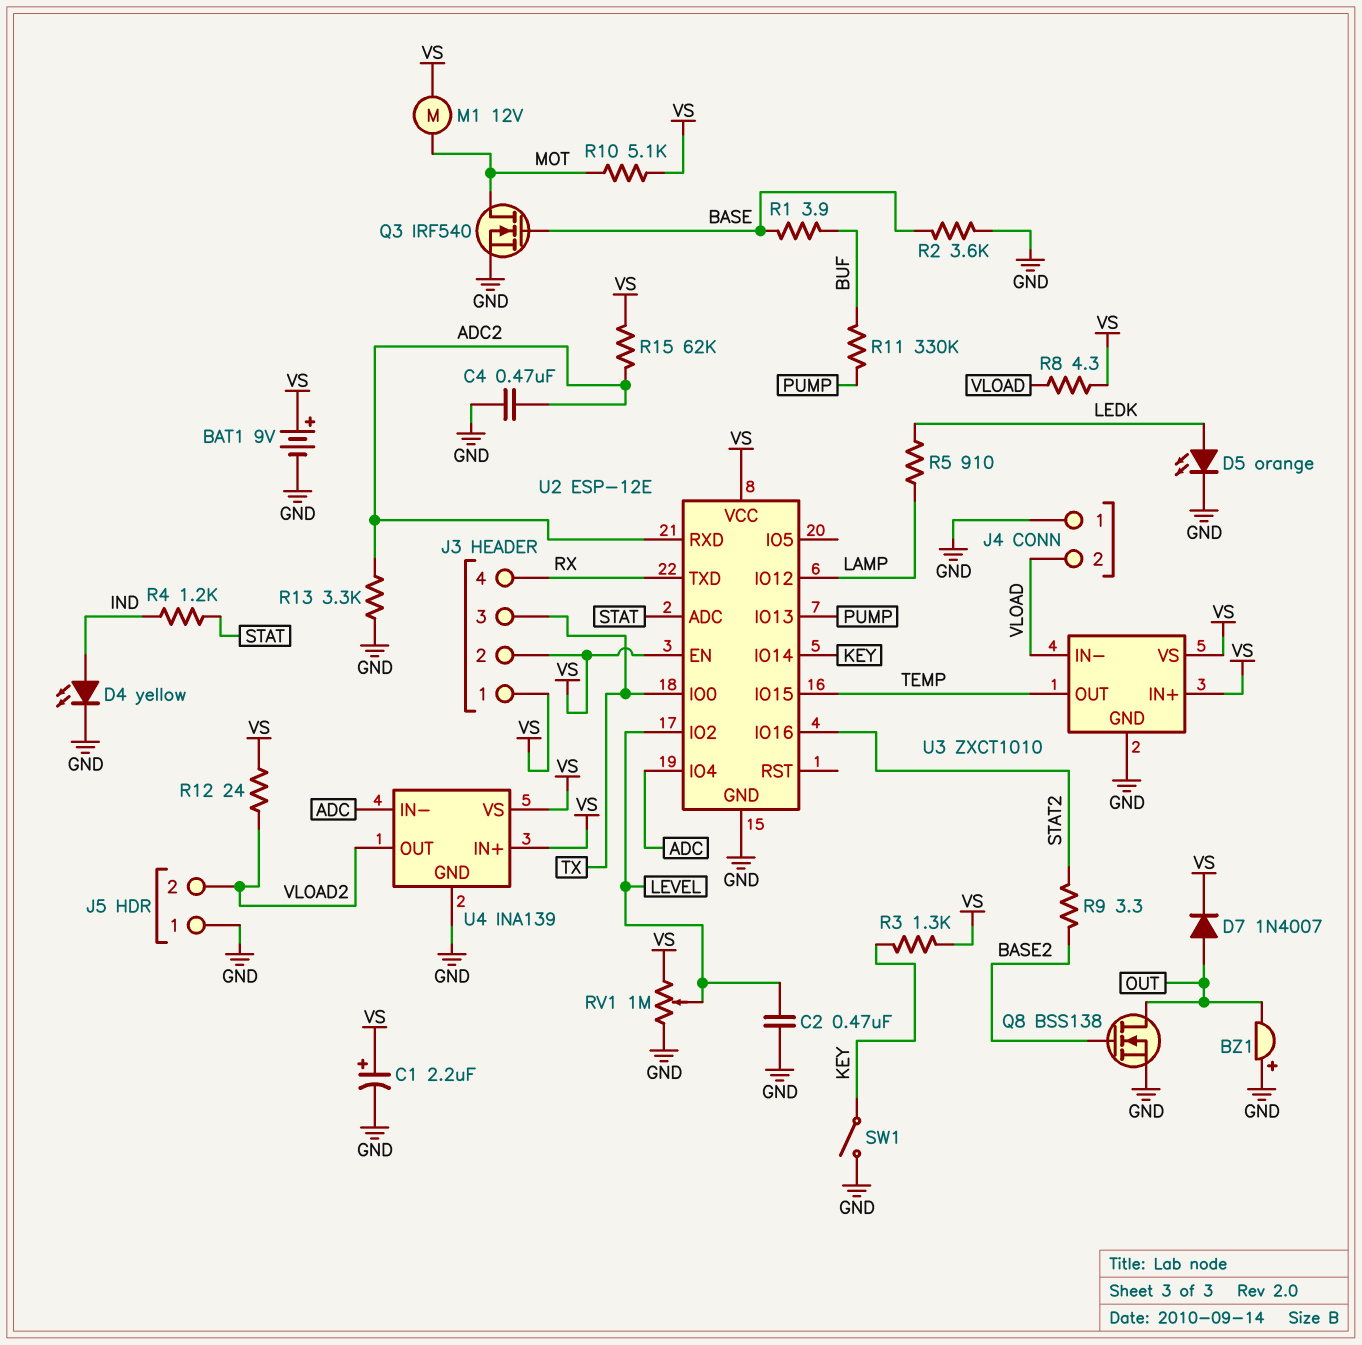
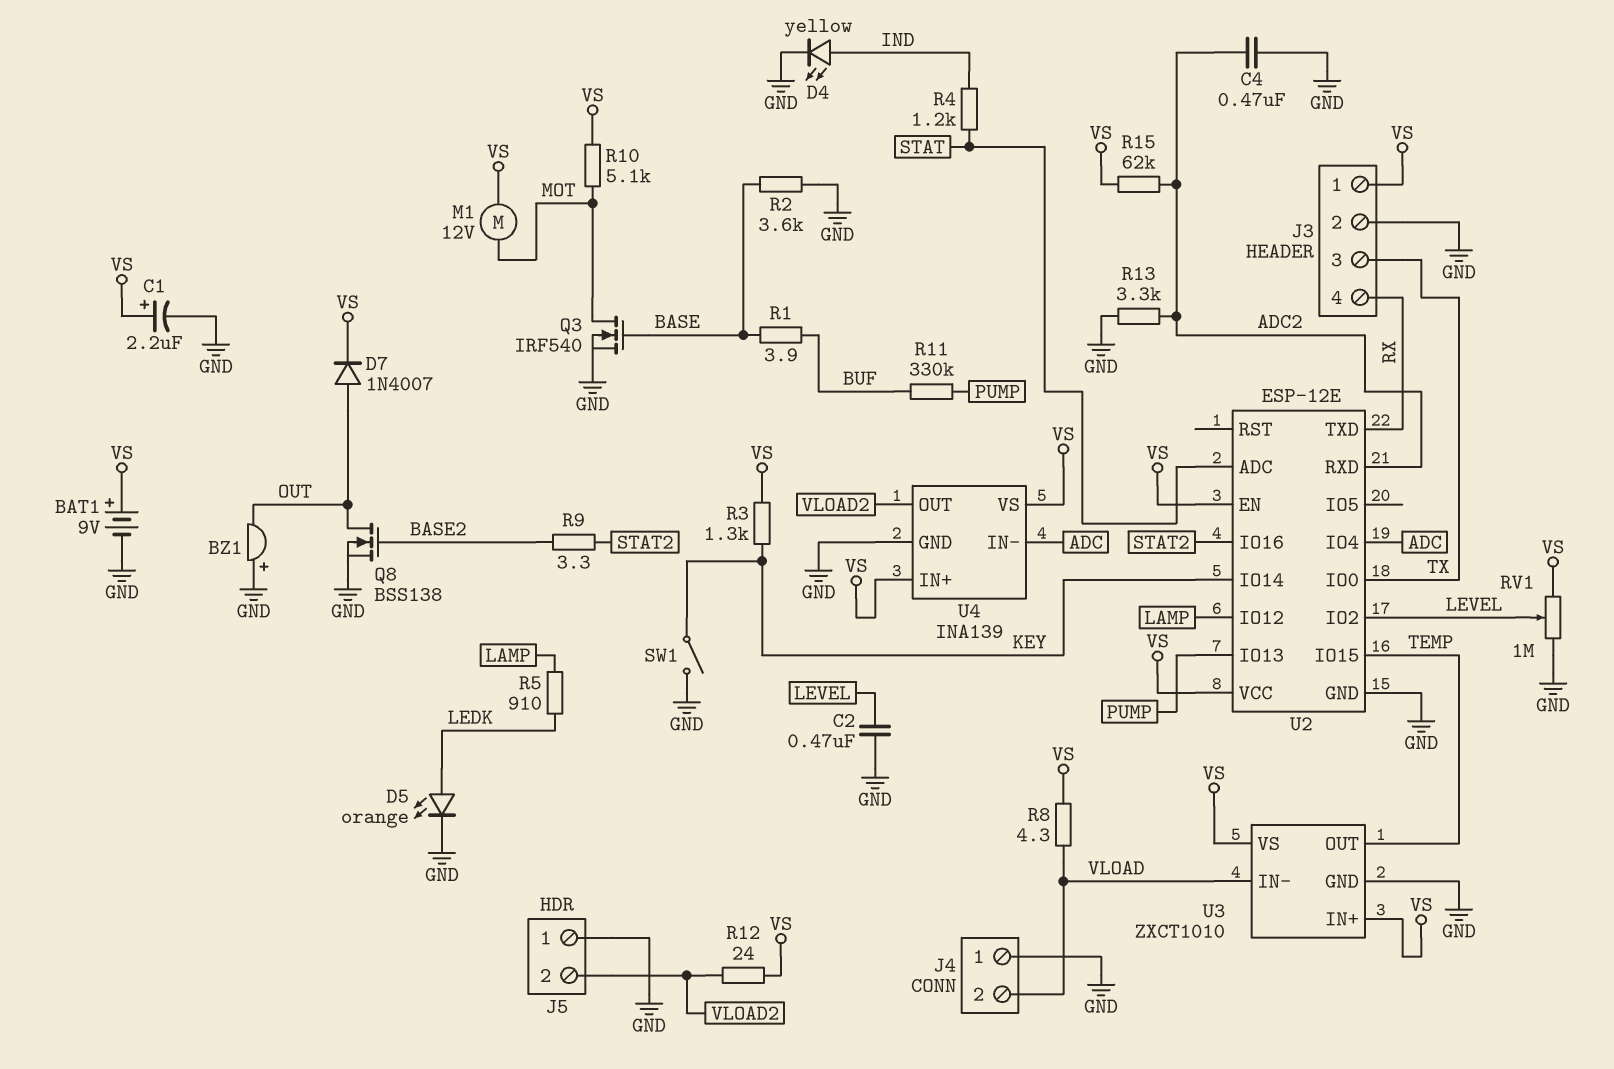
J3 pin 2: VS -> GND

